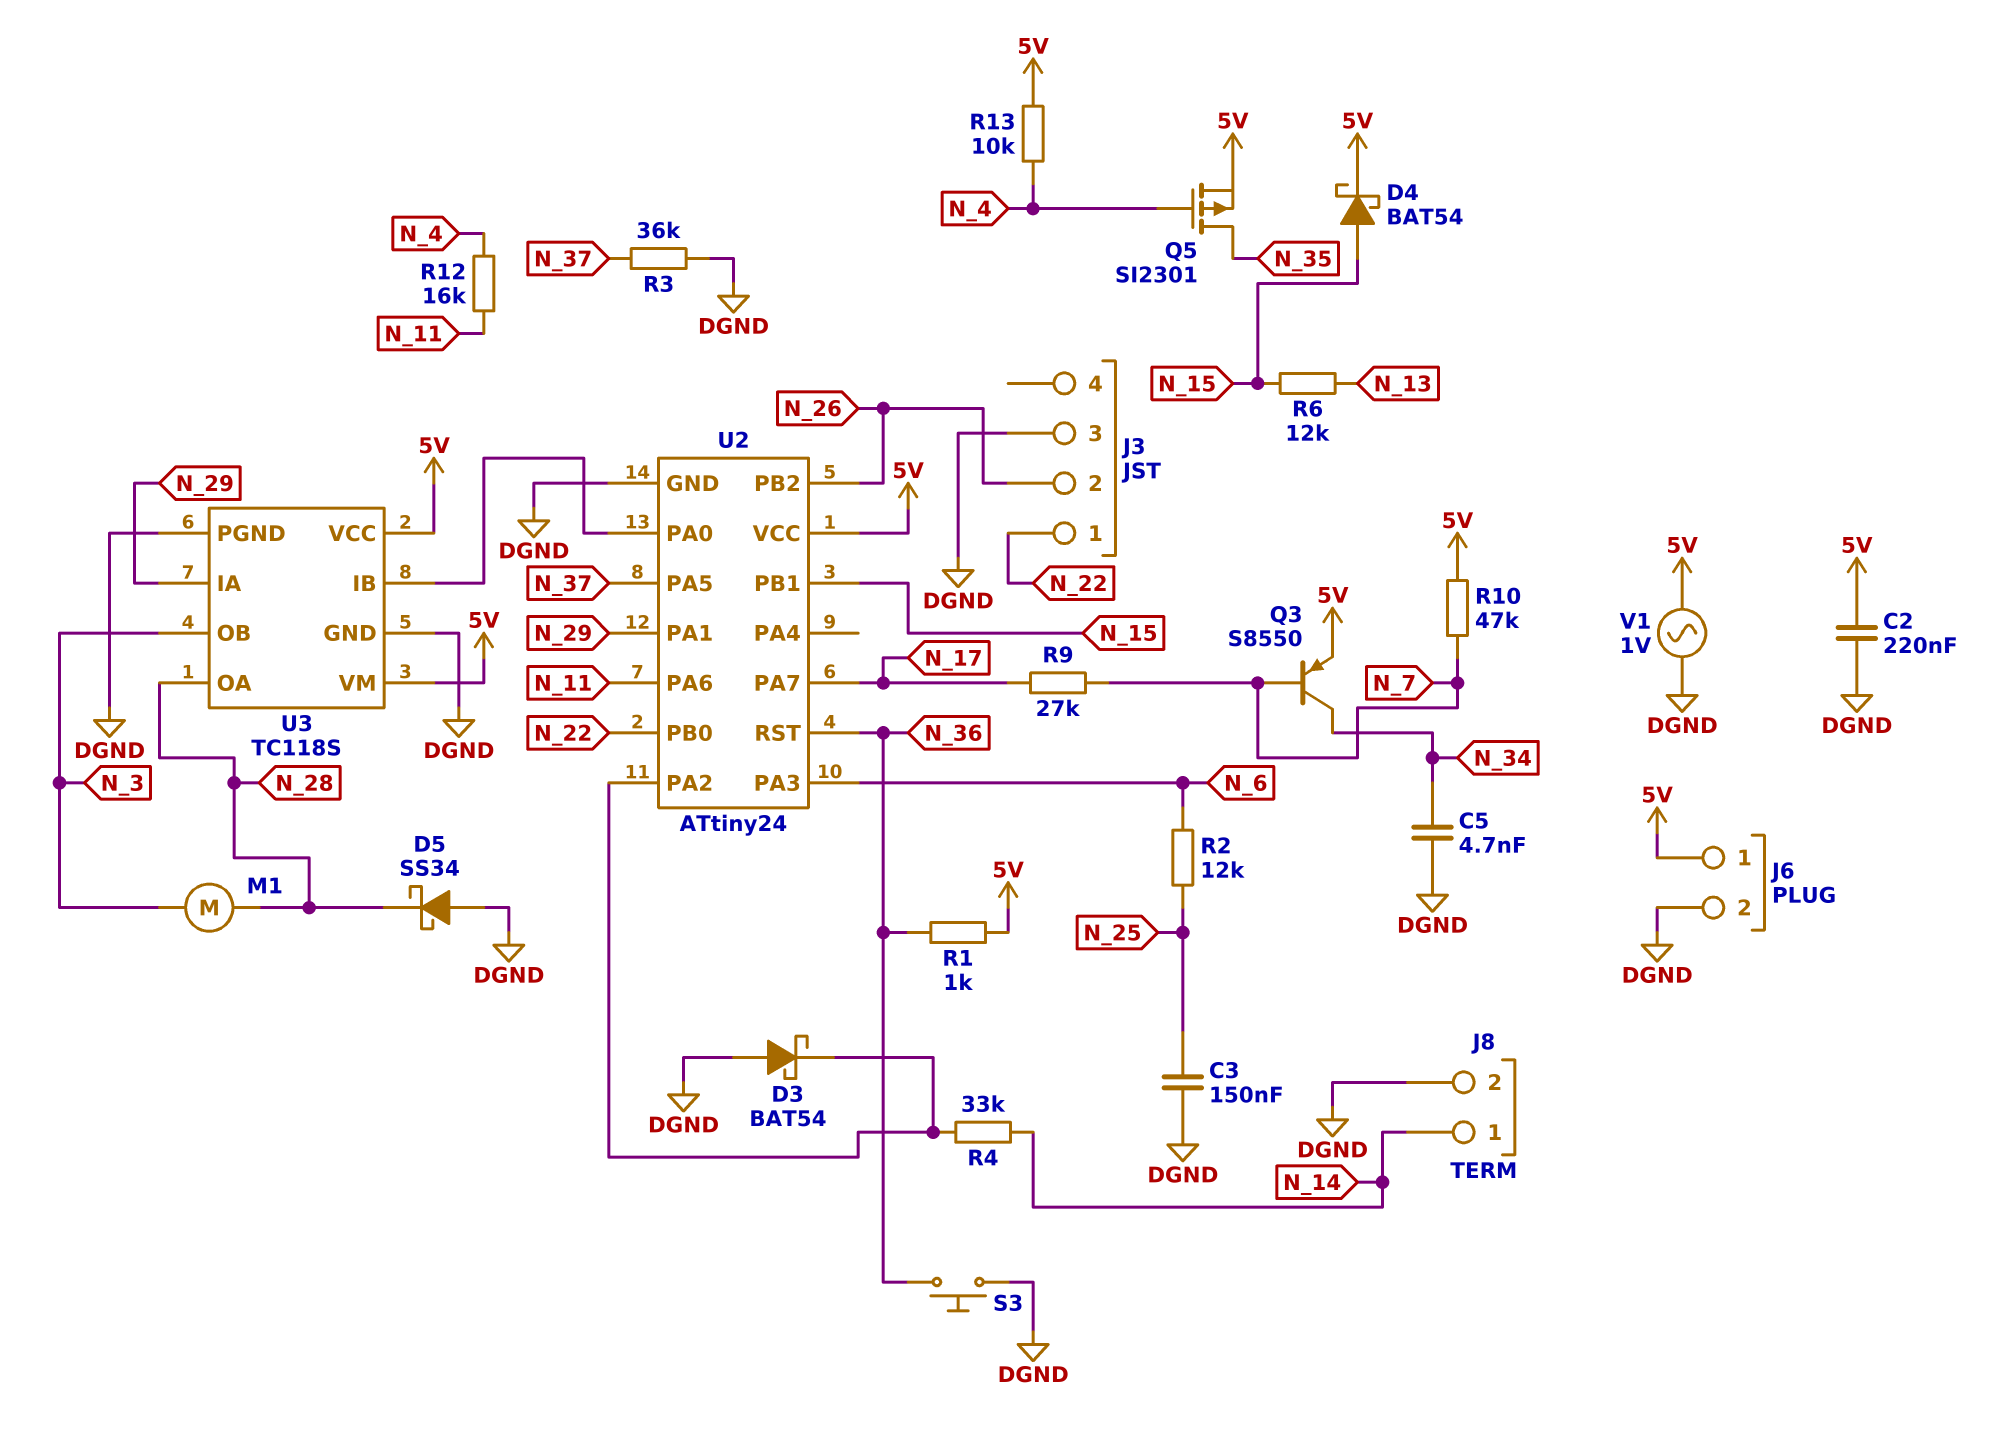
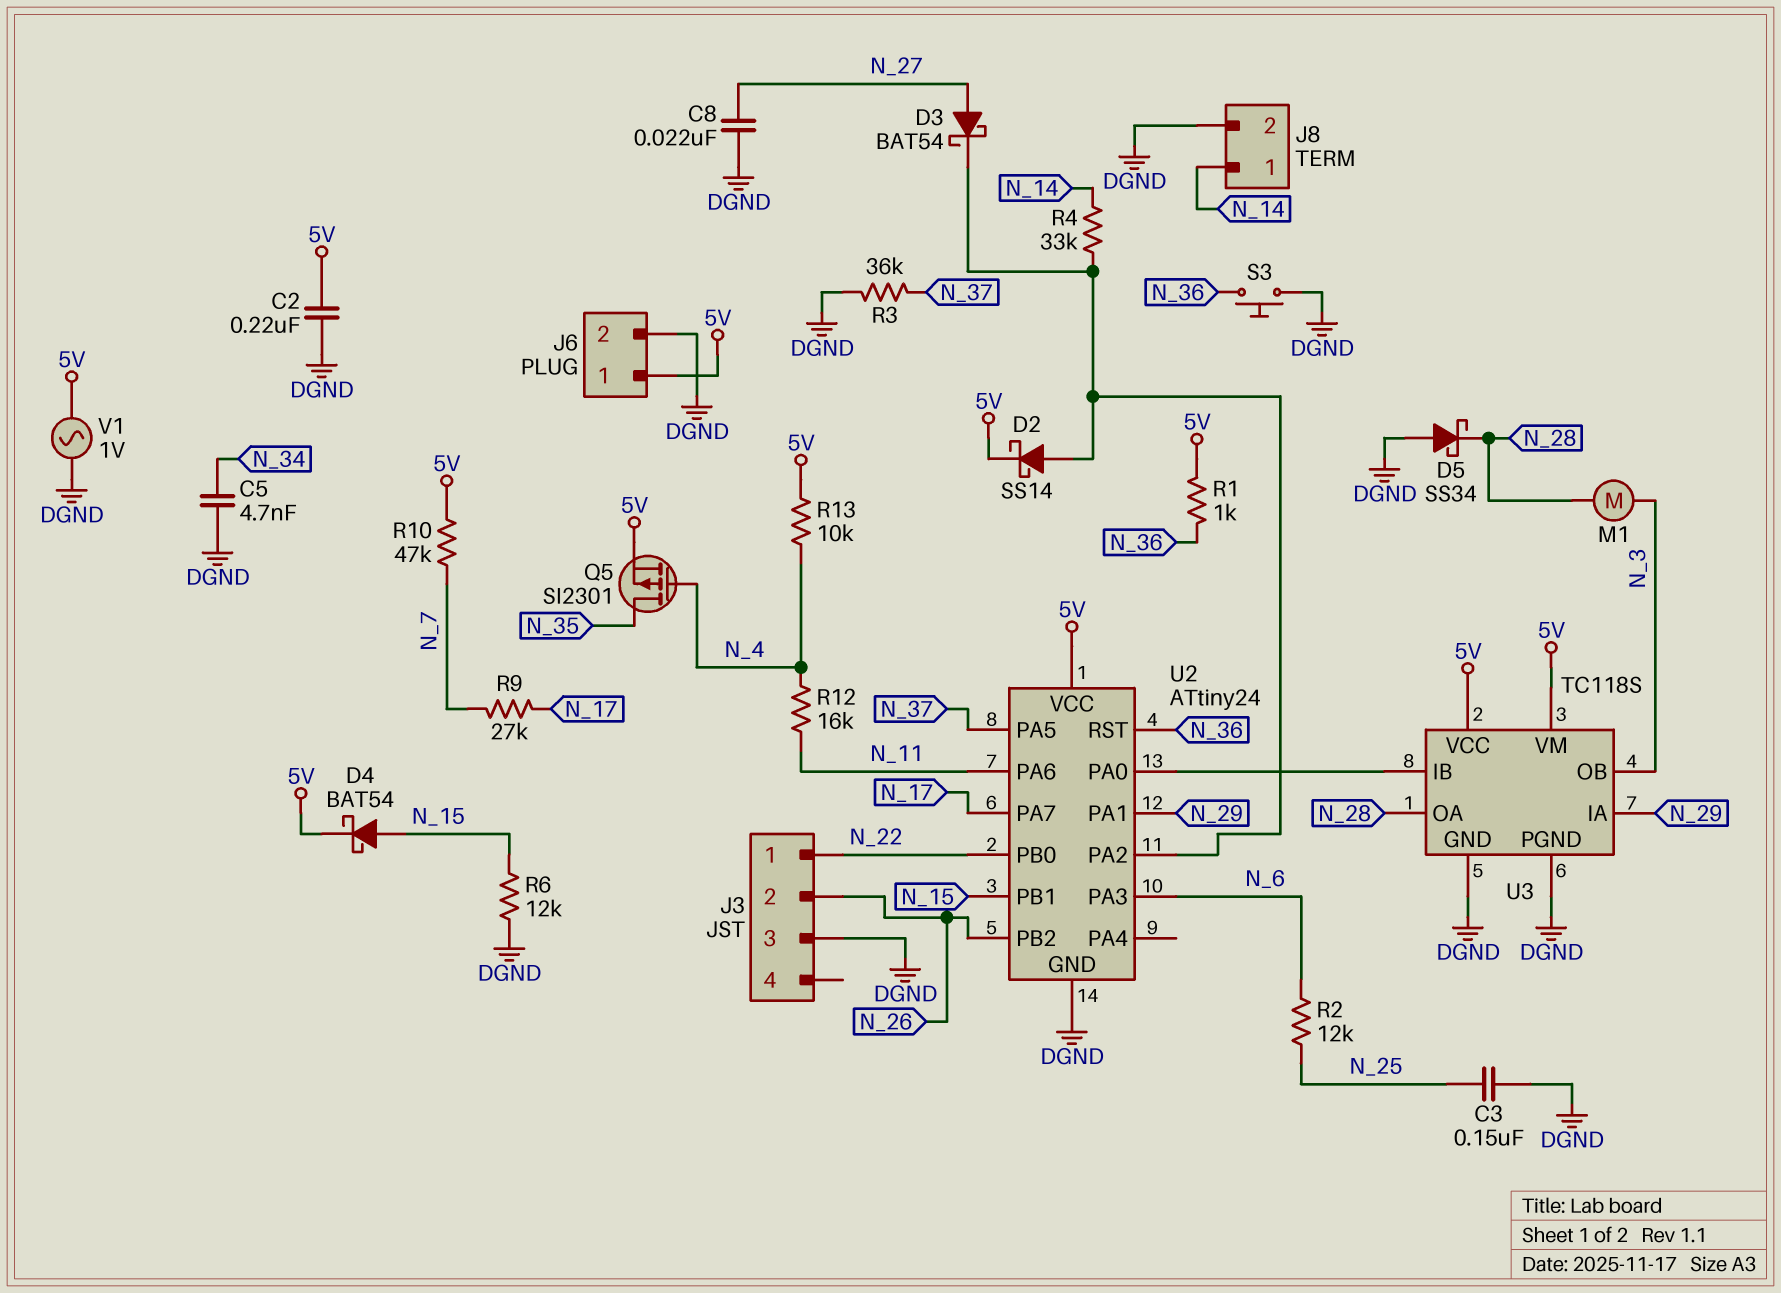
C8: none -> 22nF (DGND, N_27)
D2: none -> schottky SS14 (A U2/PA2, K 5V)
D3: schottky BAT54 (A DGND, K U2/PA2) -> schottky BAT54 (A N_27, K U2/PA2)
Q3: PNP S8550 (B N_7, C N_34, E 5V) -> none
R6: 12k (N_13, N_15) -> 12k (DGND, N_15)

